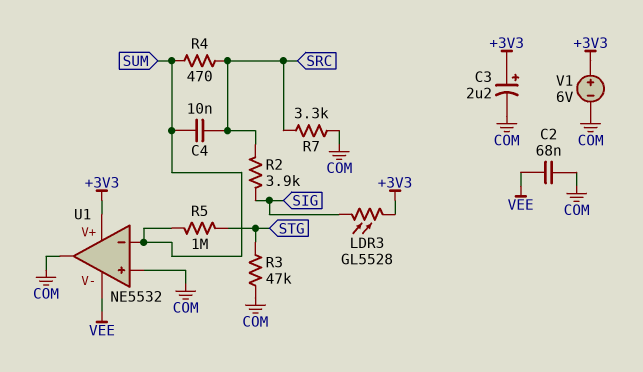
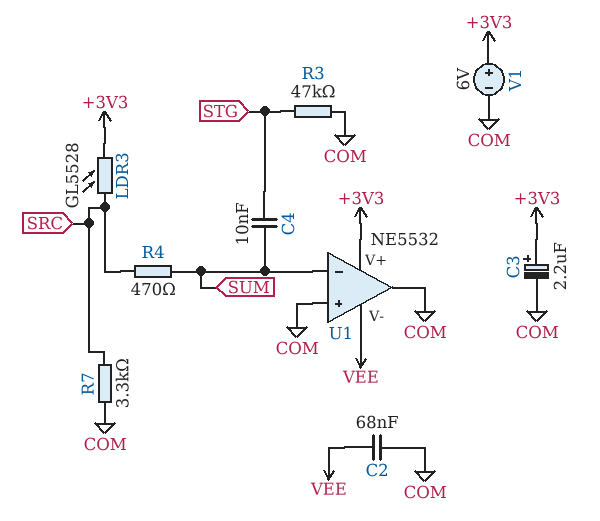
C4: 10nF (SRC, SUM) -> 10nF (STG, SUM)
LDR3: GL5528 (+3V3, SIG) -> GL5528 (+3V3, SRC)
R2: 3.9k (SIG, SRC) -> none
R5: 1M (STG, SUM) -> none

